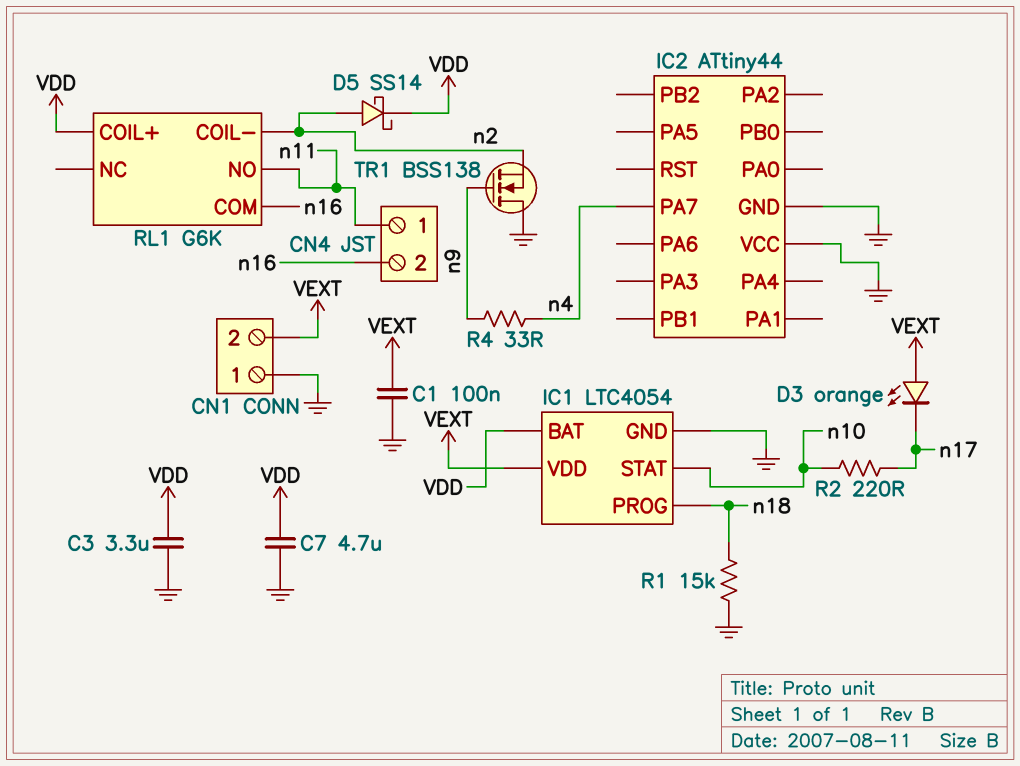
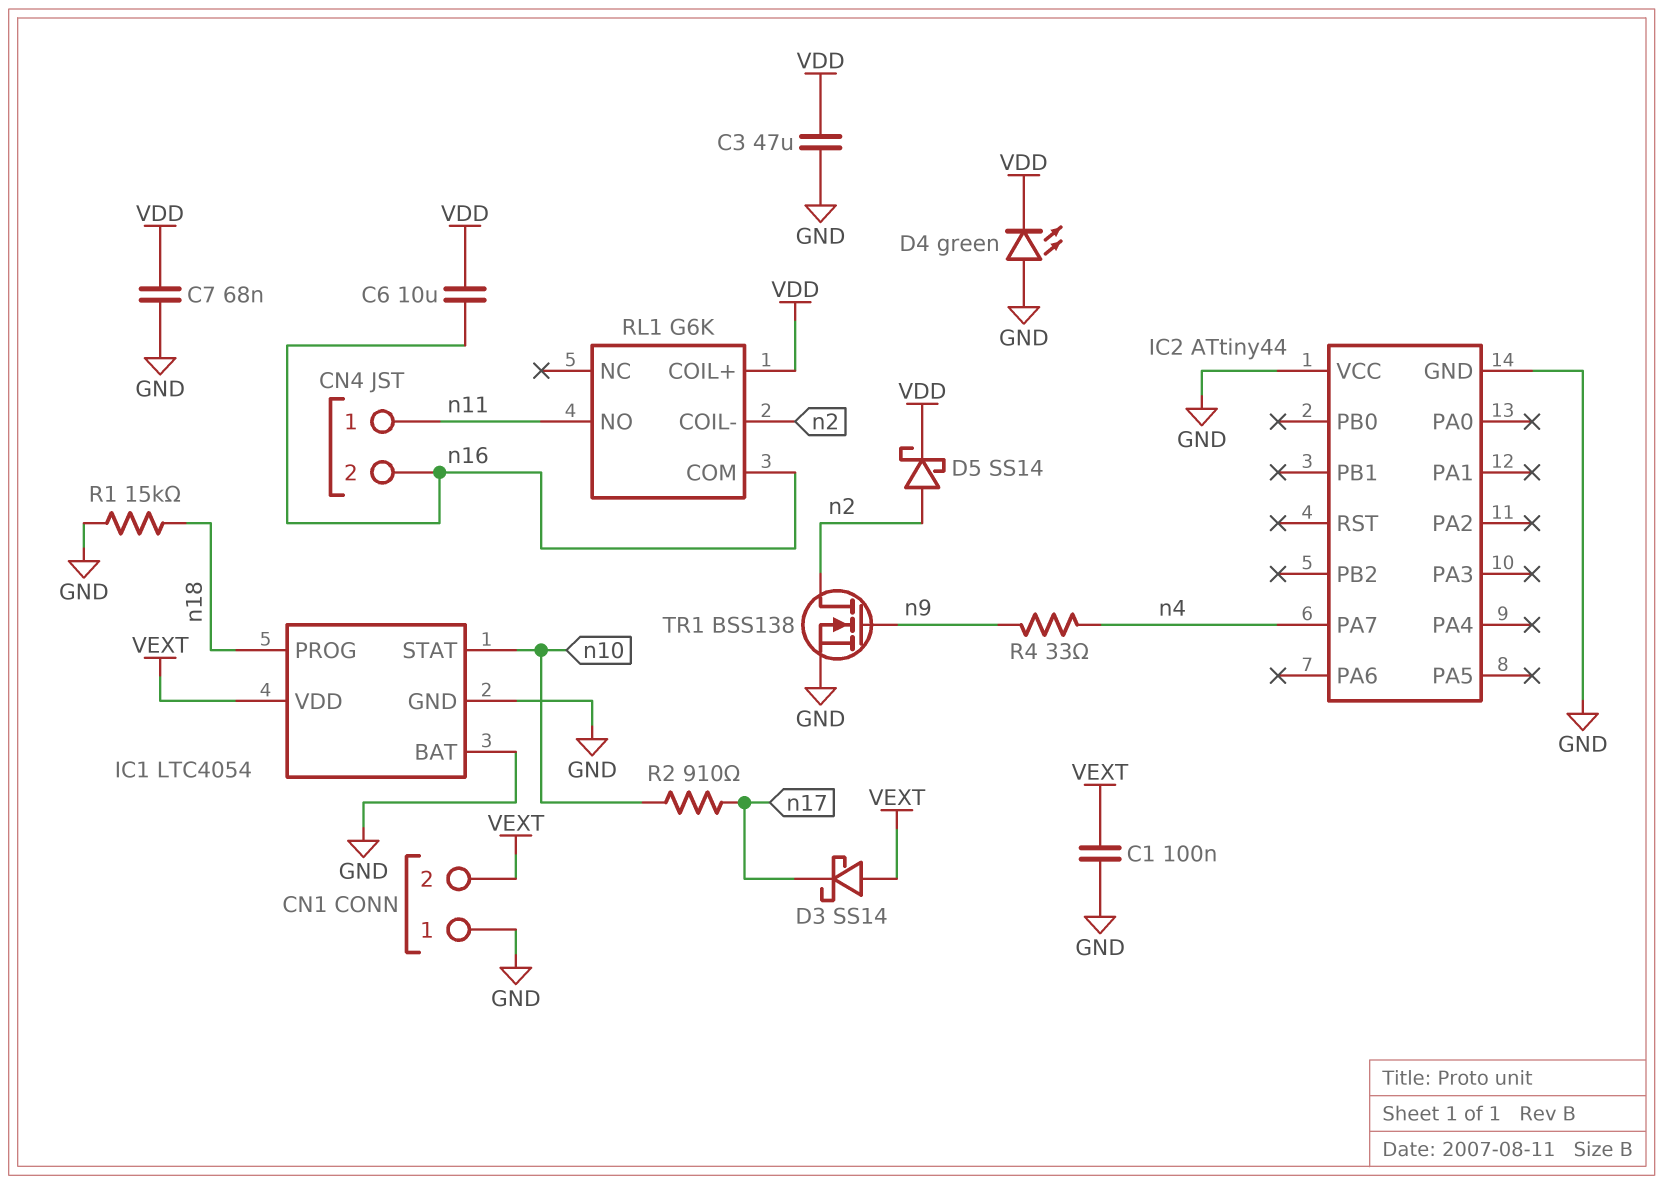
C3: 3.3uF (GND, VDD) -> 47uF (GND, VDD)
C6: none -> 10uF (VDD, n16)
C7: 4.7uF (GND, VDD) -> 68nF (GND, VDD)
D3: LED orange (A VEXT, K n17) -> schottky SS14 (A VEXT, K n17)
D4: none -> LED green (A GND, K VDD)
IC1 pin BAT: VDD -> GND
R2: 220 (n10, n17) -> 910 (n10, n17)
TR1: NMOS BSS138 (G n9, D GND, S n2) -> NMOS BSS138 (G n9, D n2, S GND)

